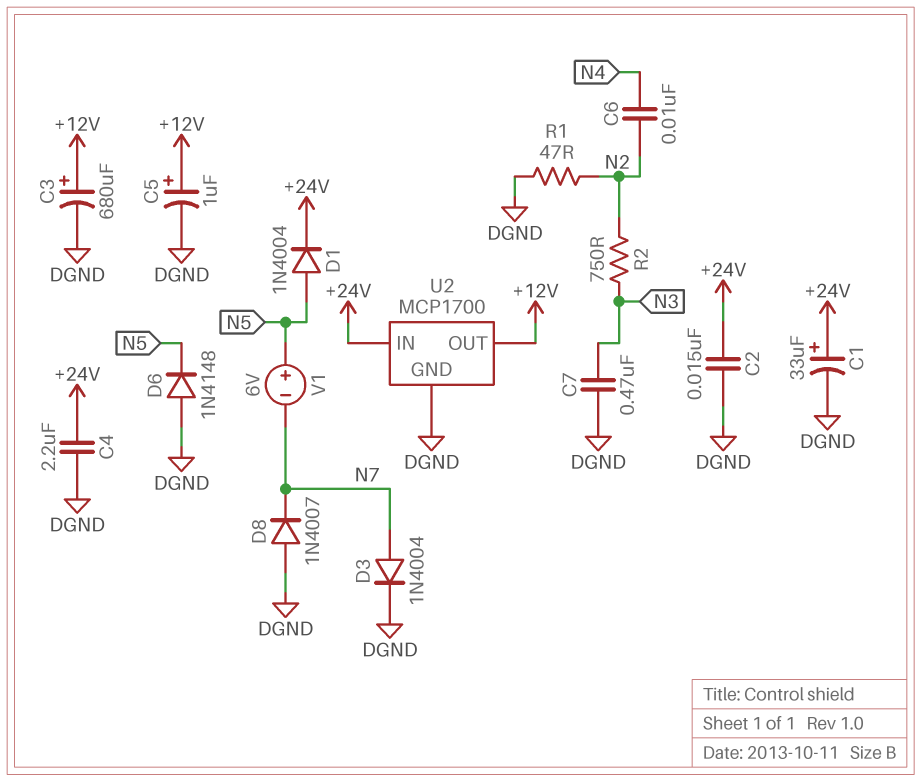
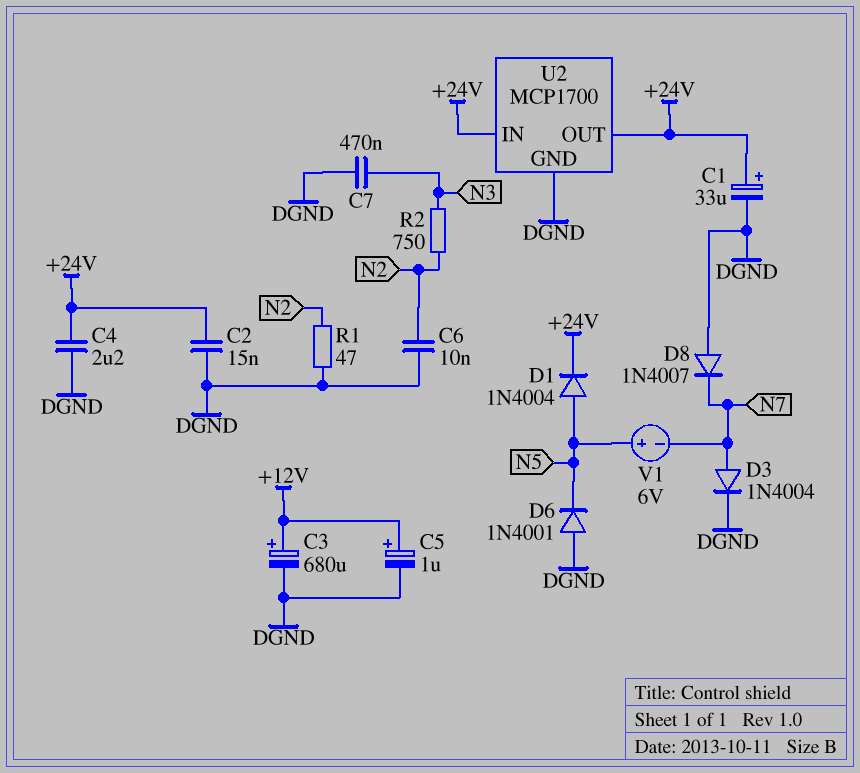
C6: 10nF (N2, N4) -> 10nF (DGND, N2)
D6: diode 1N4148 (A DGND, K N5) -> diode 1N4001 (A DGND, K N5)
U2 pin OUT: +12V -> +24V

